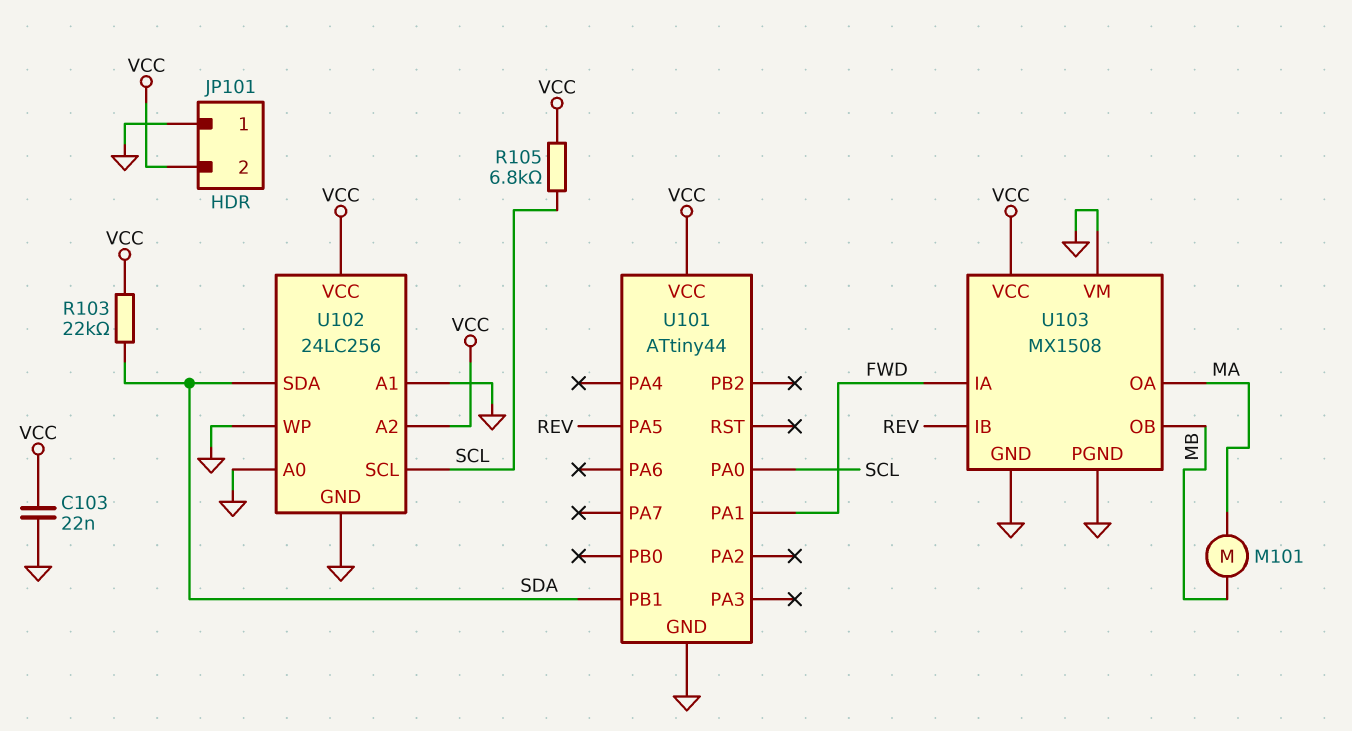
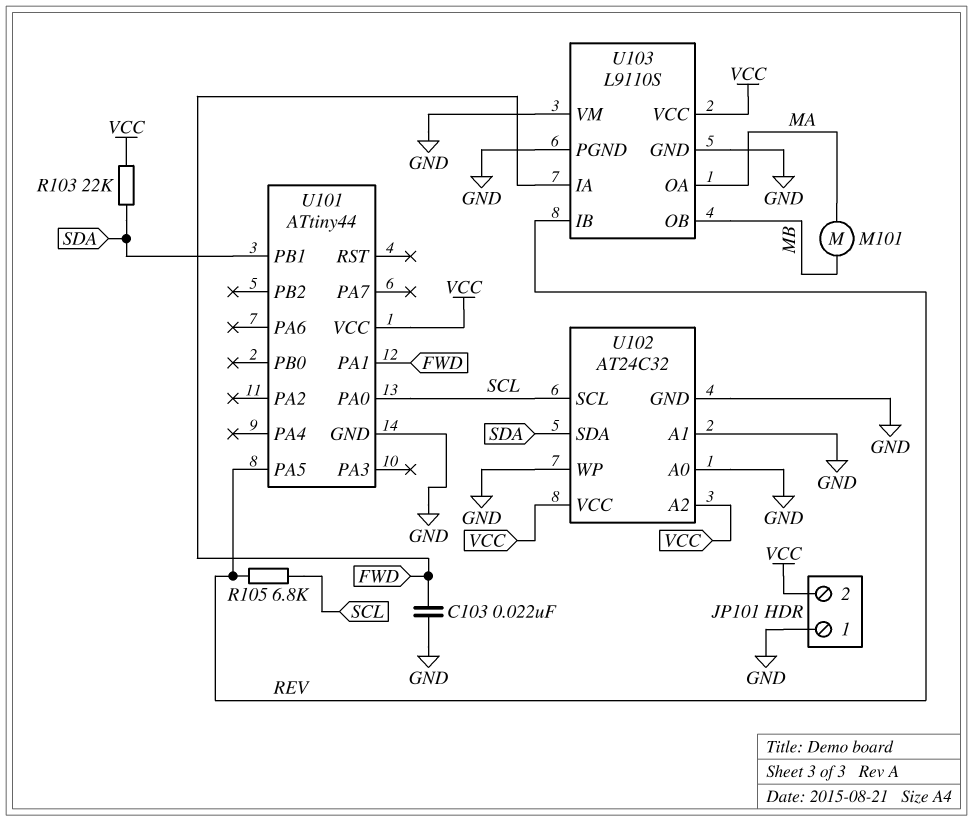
C103: 22nF (GND, VCC) -> 22nF (FWD, GND)
R105: 6.8k (SCL, VCC) -> 6.8k (REV, SCL)
U102: 24LC256 -> AT24C32
U103: MX1508 -> L9110S

